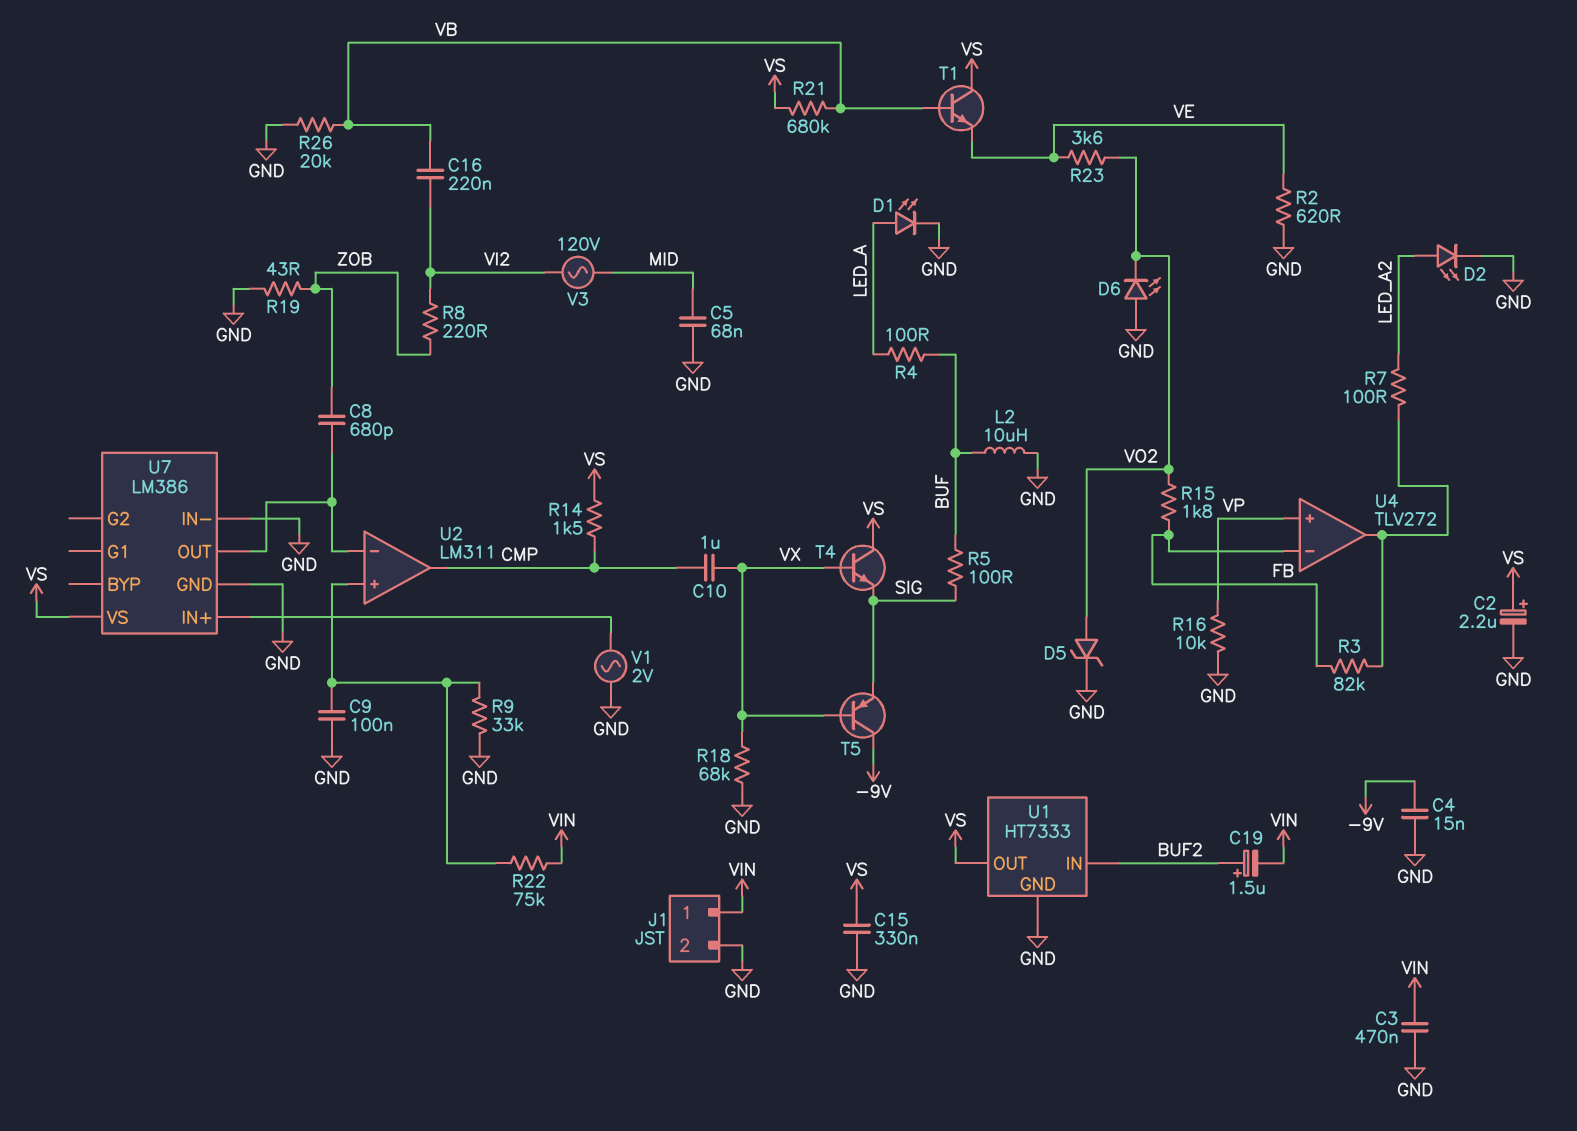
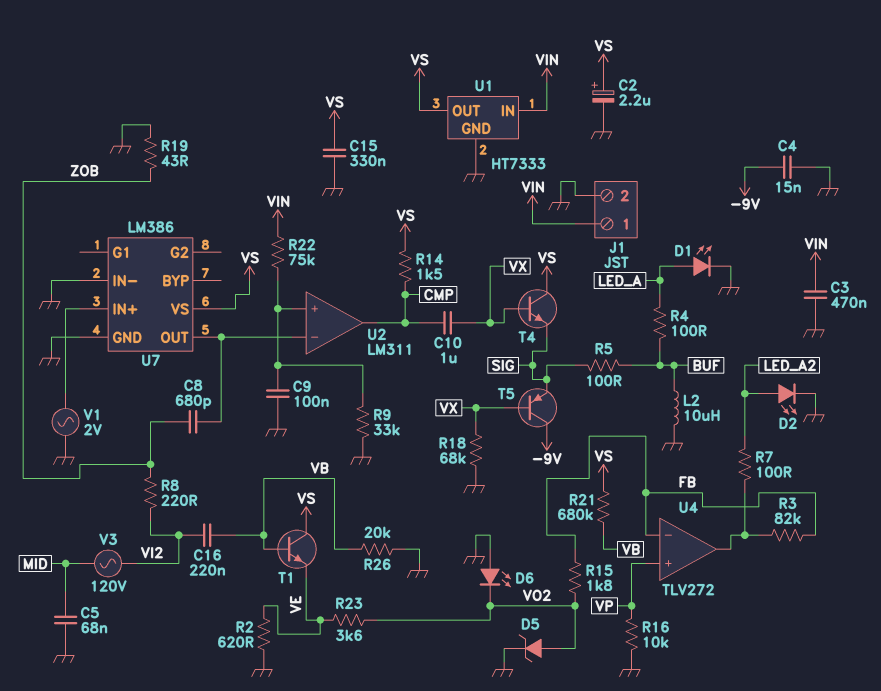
C19: 1.5uF (plus BUF2, minus VIN) -> none
U1 pin IN: BUF2 -> VIN

